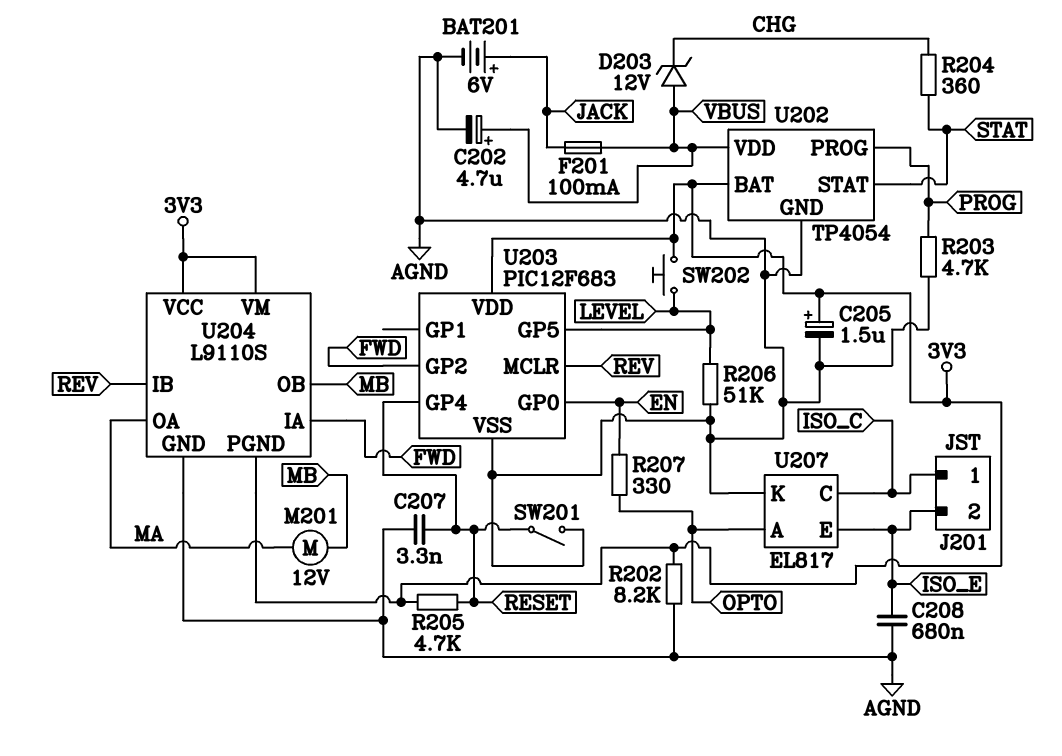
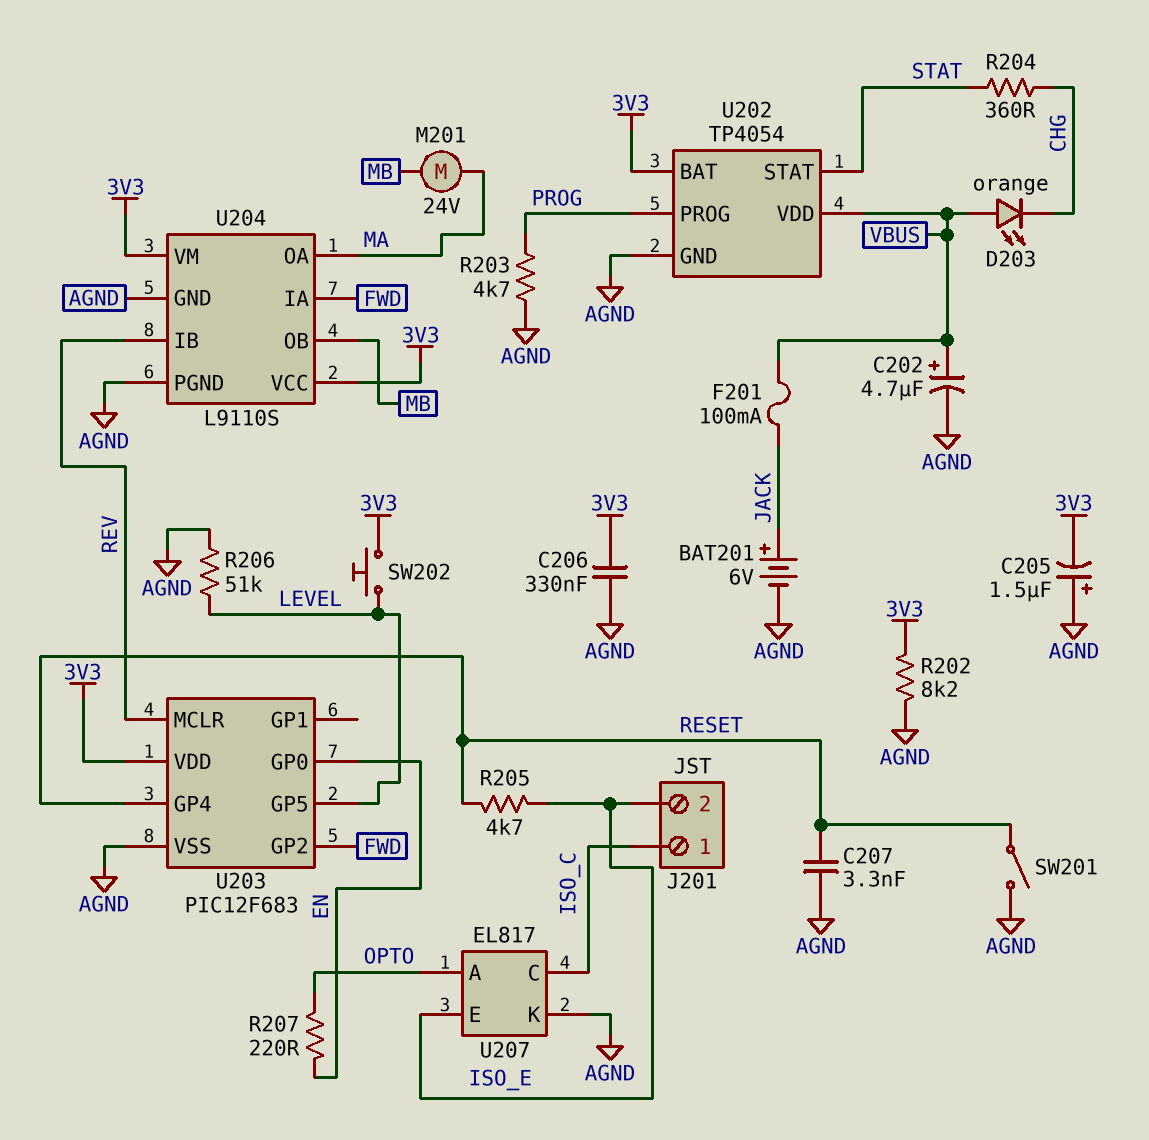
C205: 1.5uF (plus 3V3, minus AGND) -> 1.5uF (plus AGND, minus 3V3)
C206: none -> 330nF (3V3, AGND)
C208: 680nF (AGND, ISO_E) -> none
D203: zener 12V (A VBUS, K CHG) -> LED orange (A VBUS, K CHG)
M201: motor 12V (MA, MB) -> motor 24V (MA, MB)
R205: 4.7k (3V3, RESET) -> 4.7k (ISO_E, RESET)
R207: 330 (EN, OPTO) -> 220 (EN, OPTO)
U204 pin PGND: 3V3 -> AGND

